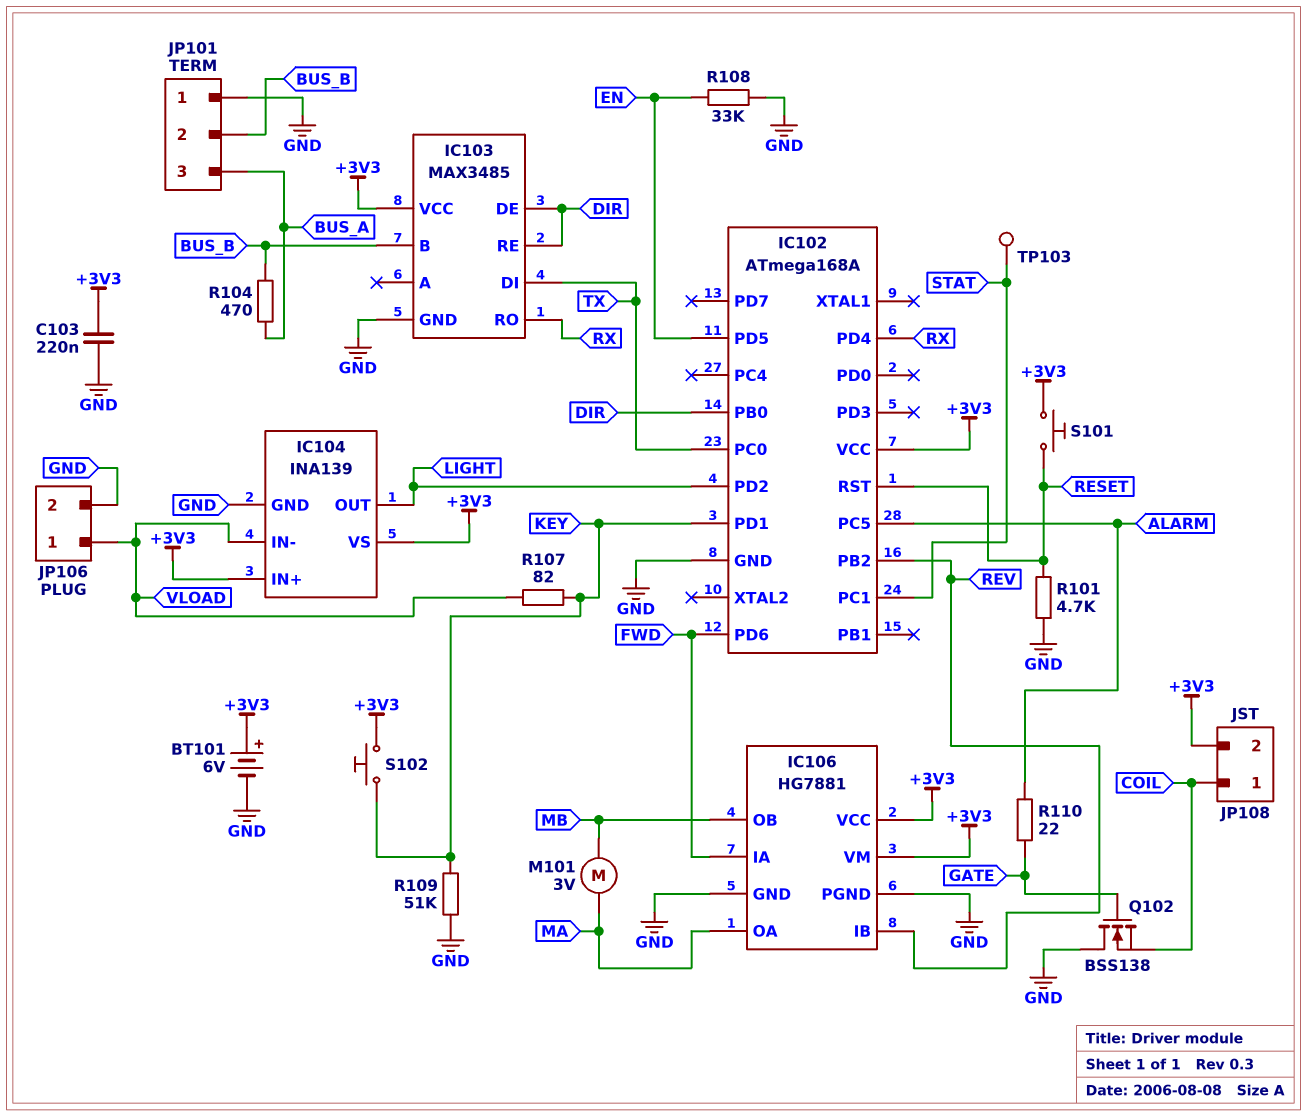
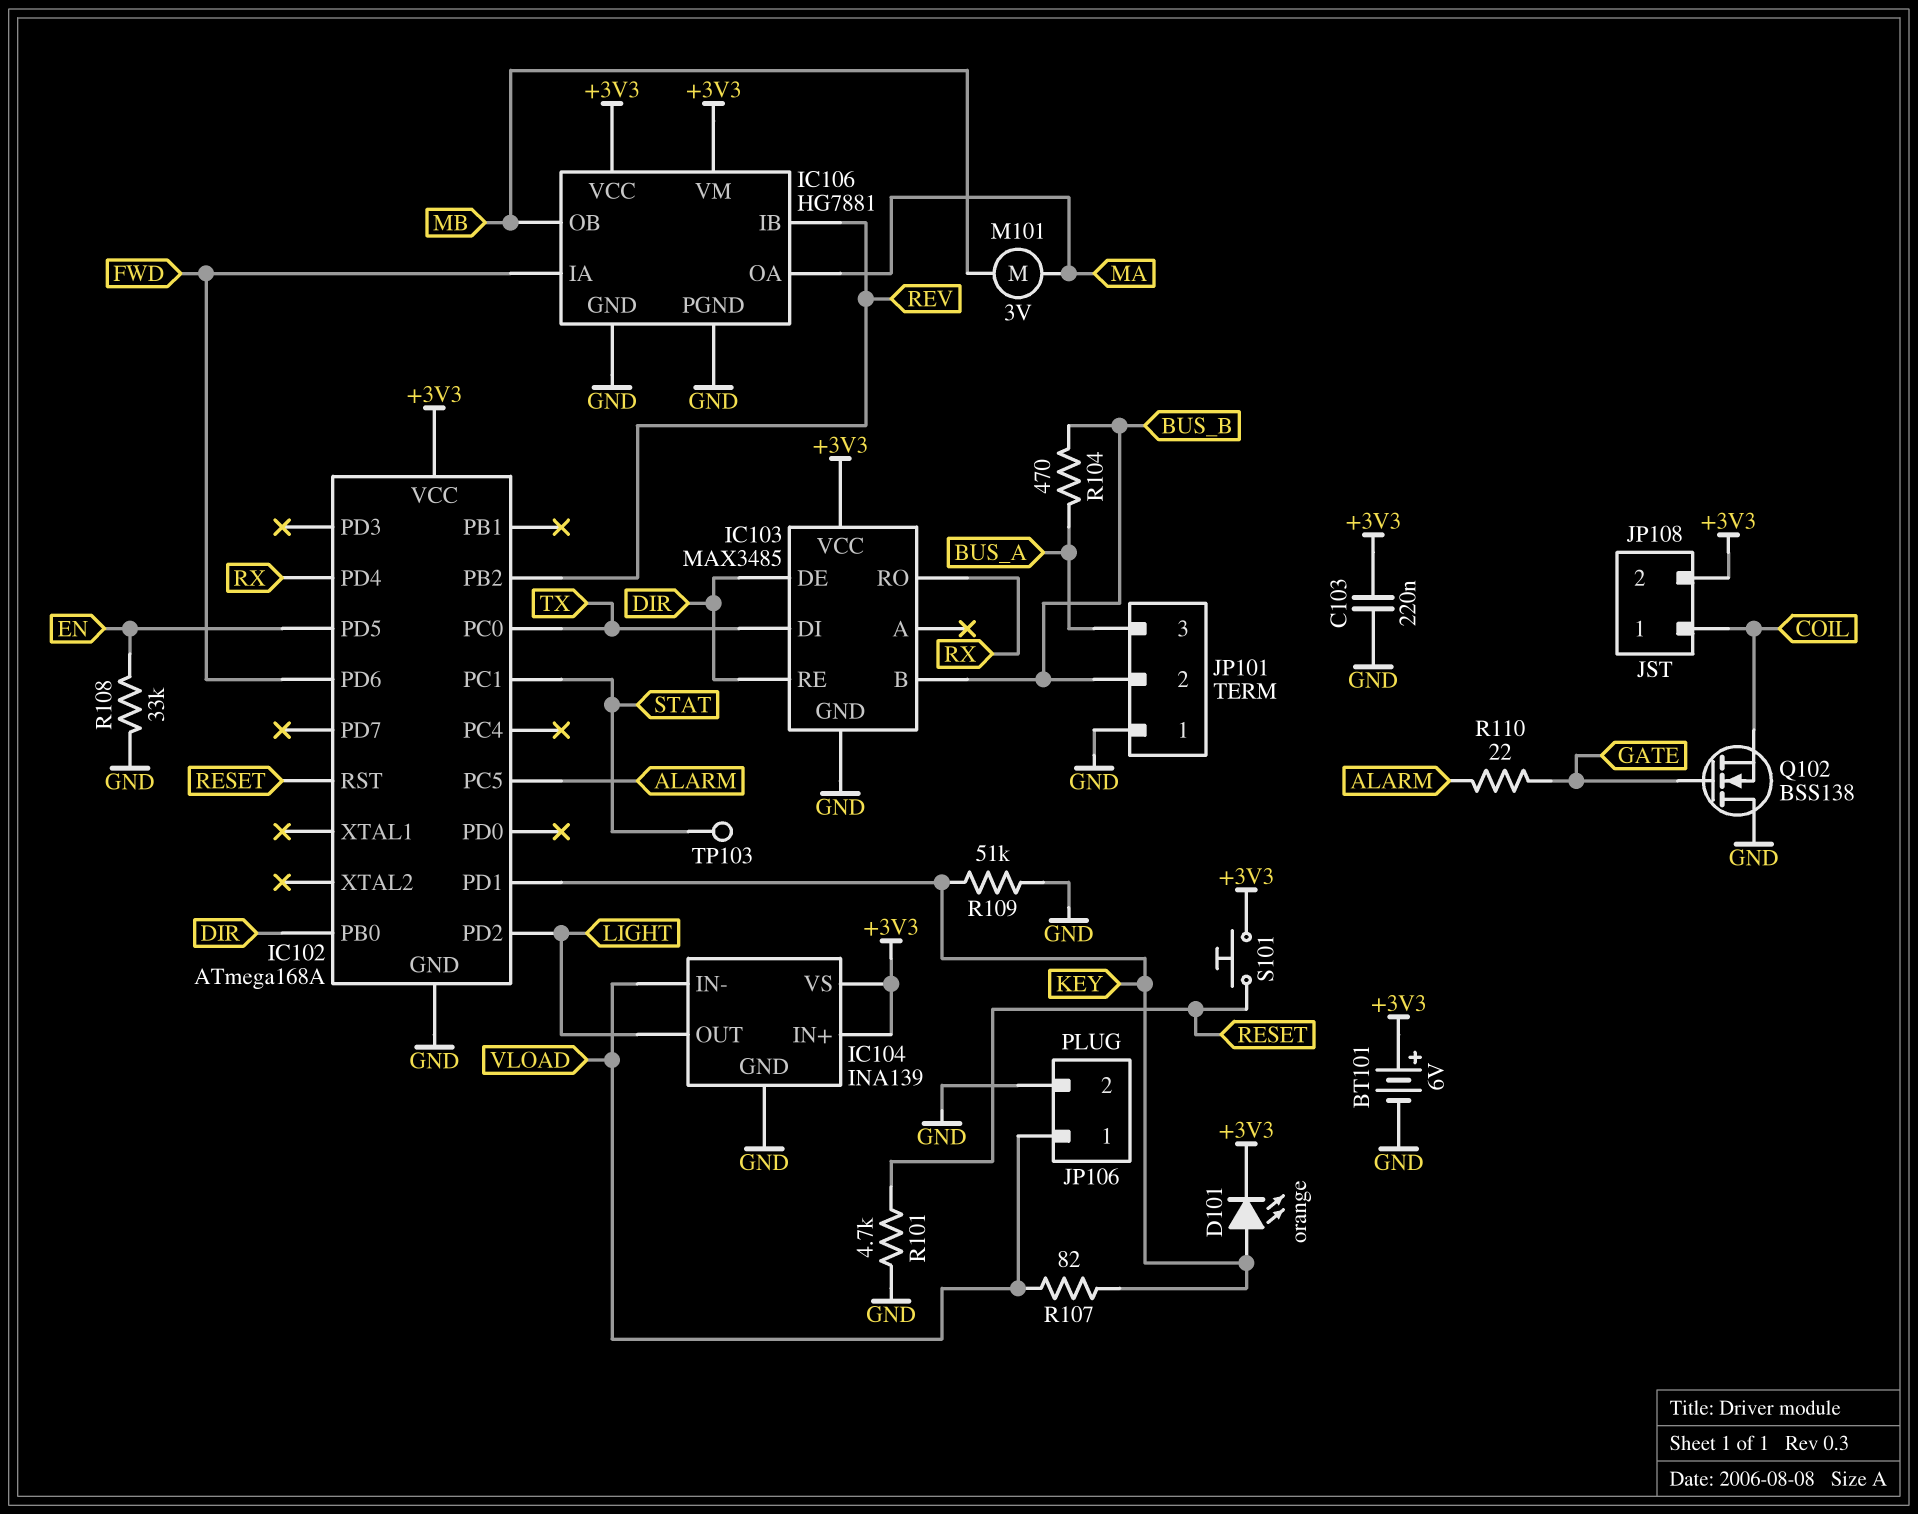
D101: none -> LED orange (A KEY, K +3V3)
S102: button (+3V3, KEY) -> none

